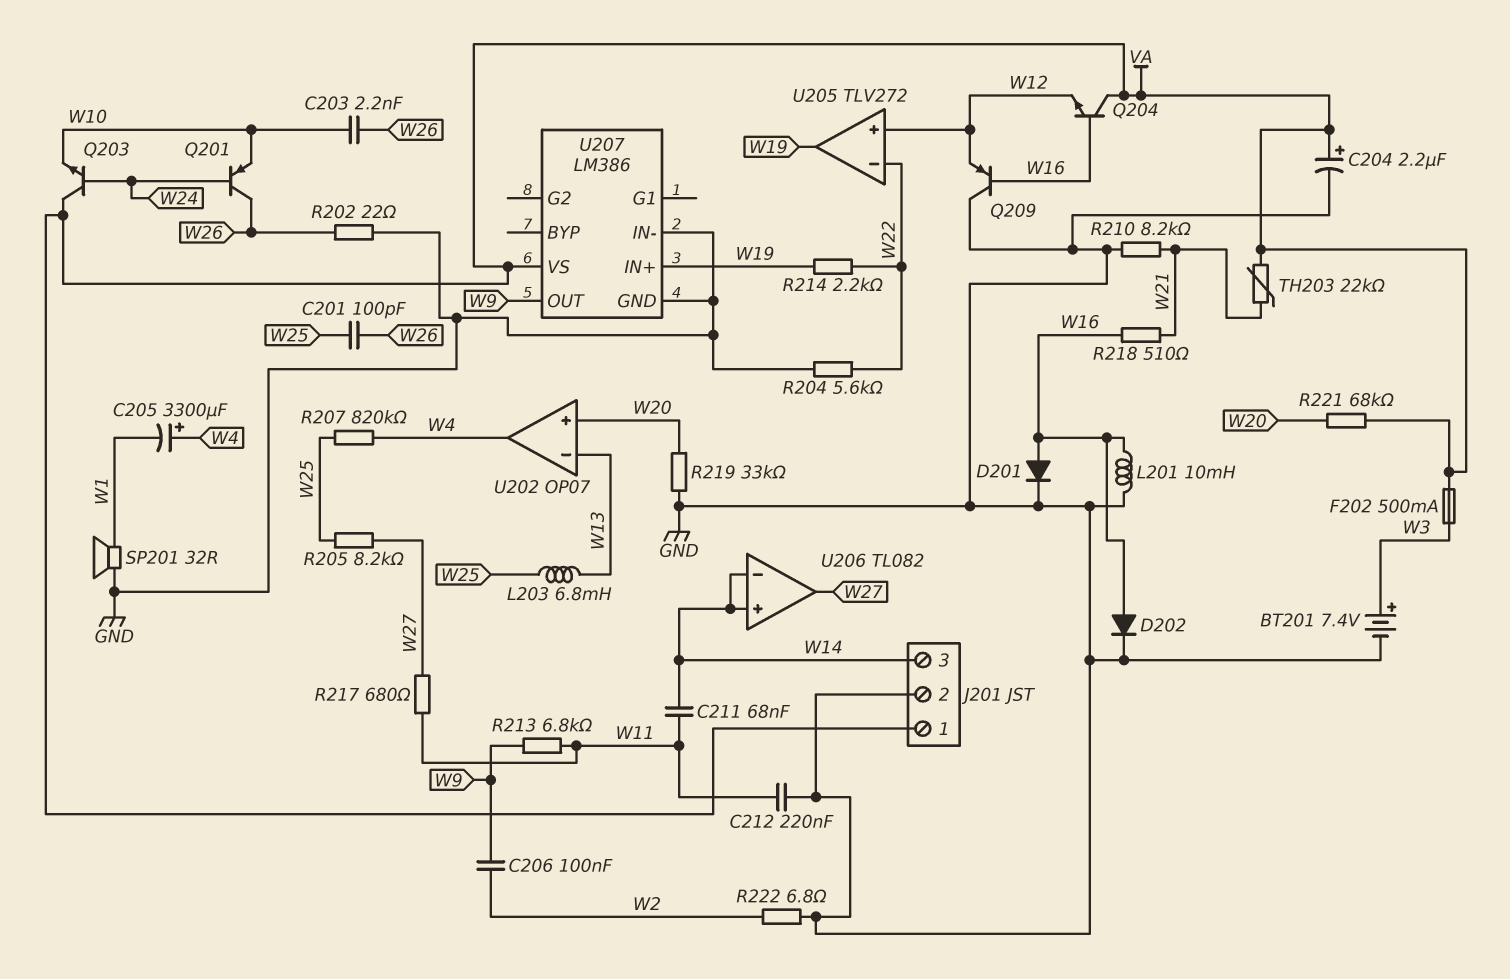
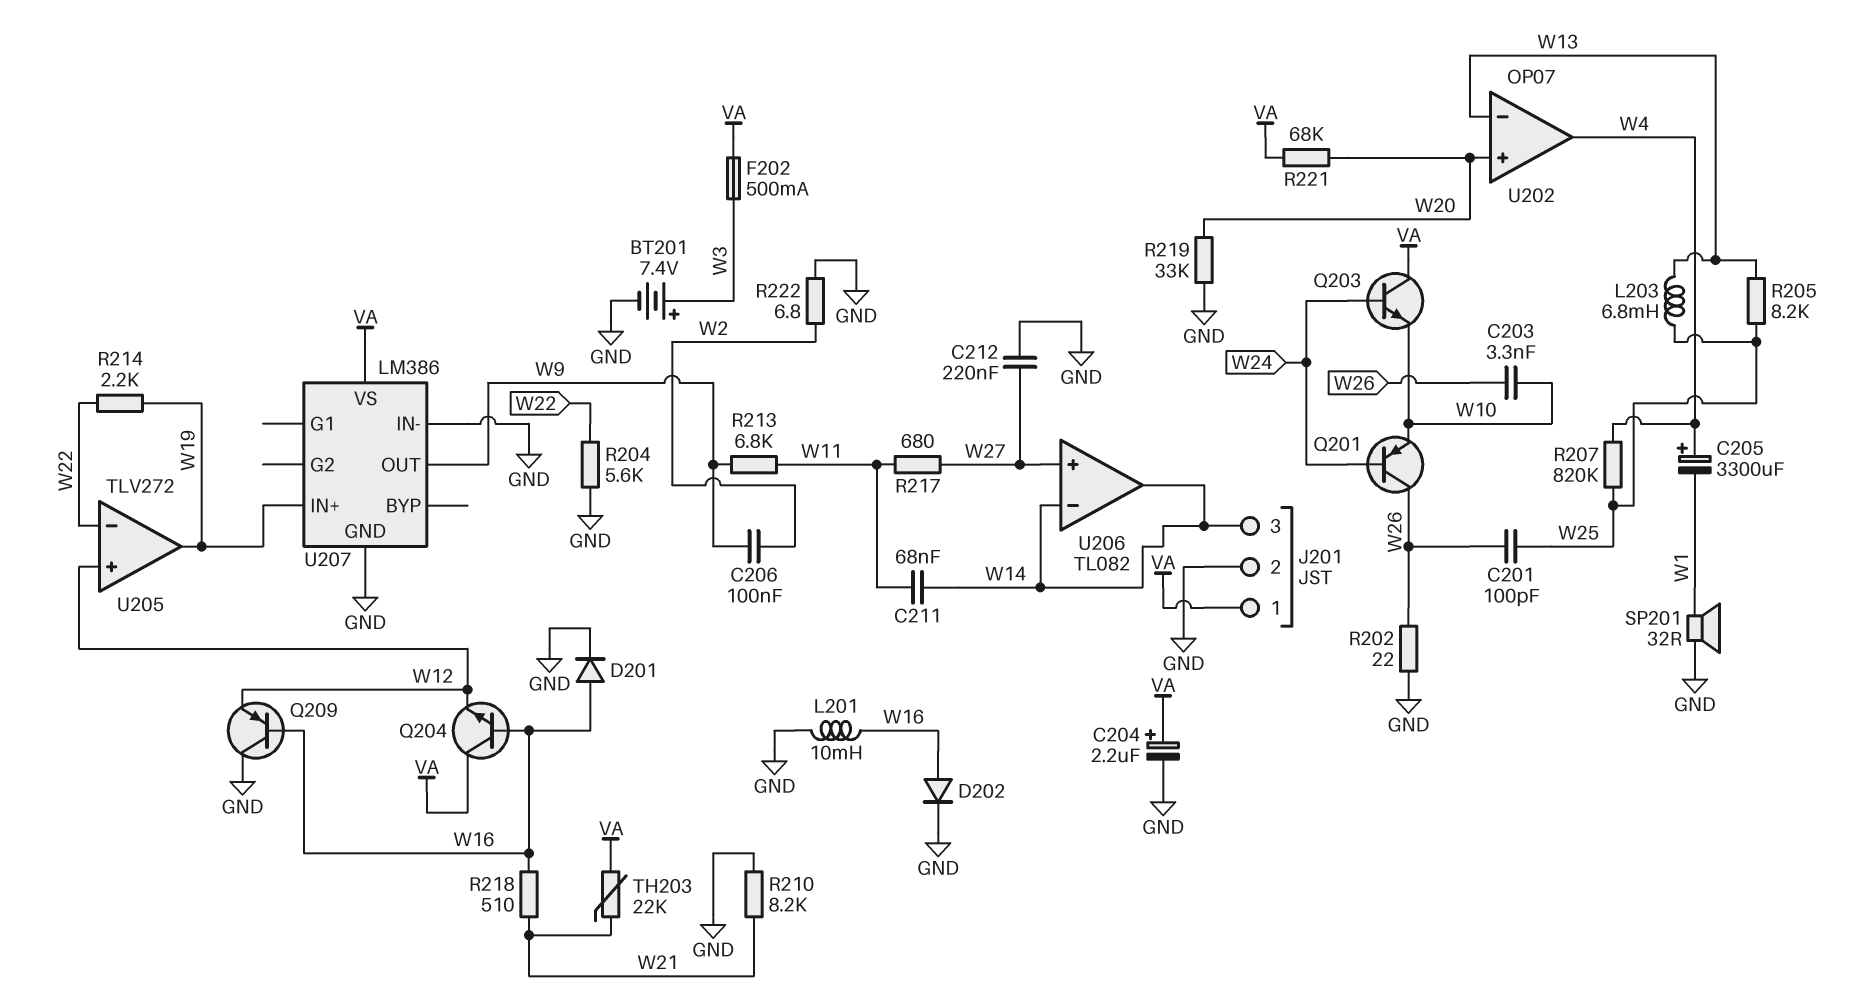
C203: 2.2nF (W10, W26) -> 3.3nF (W10, W26)
C212: 220nF (GND, W11) -> 220nF (GND, W27)
R205: 8.2k (W25, W27) -> 8.2k (W13, W25)
U206 pin in+: W14 -> W27
U206 pin out: W27 -> W14

